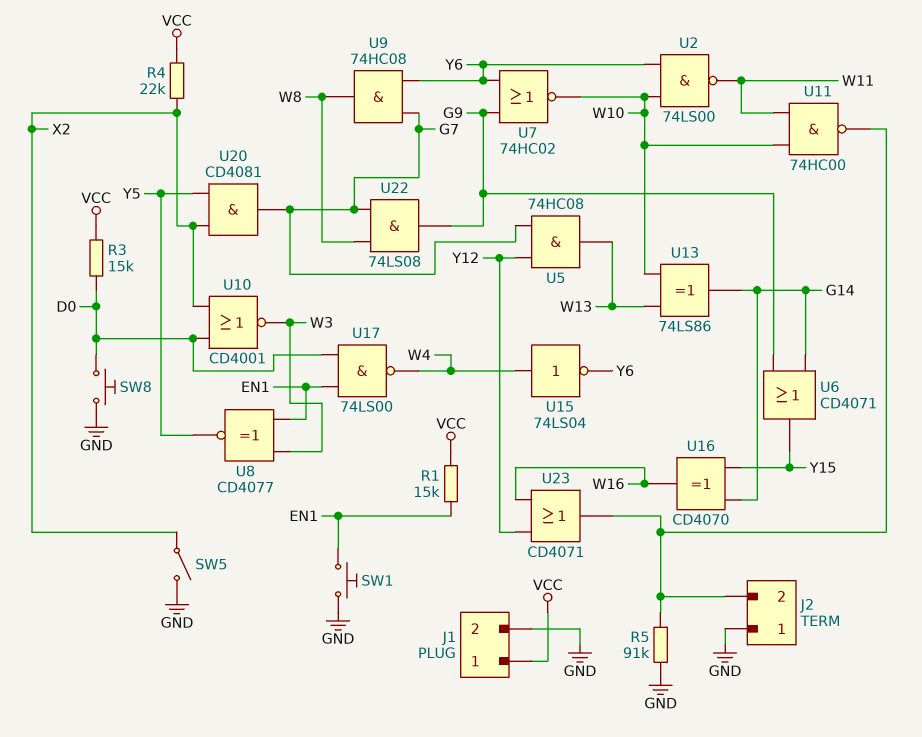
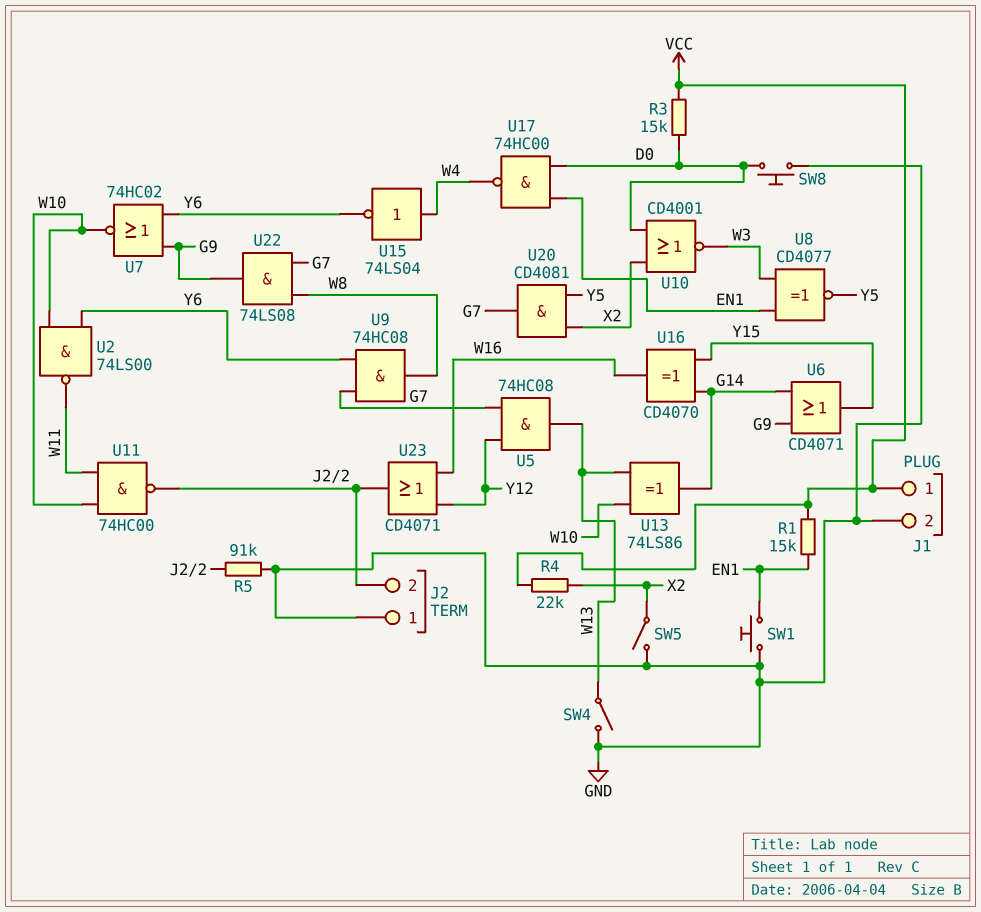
SW4: none -> switch (GND, W13)
U17: NAND 74LS00 (in D0, in EN1, out W4) -> NAND 74HC00 (in D0, in EN1, out W4)

